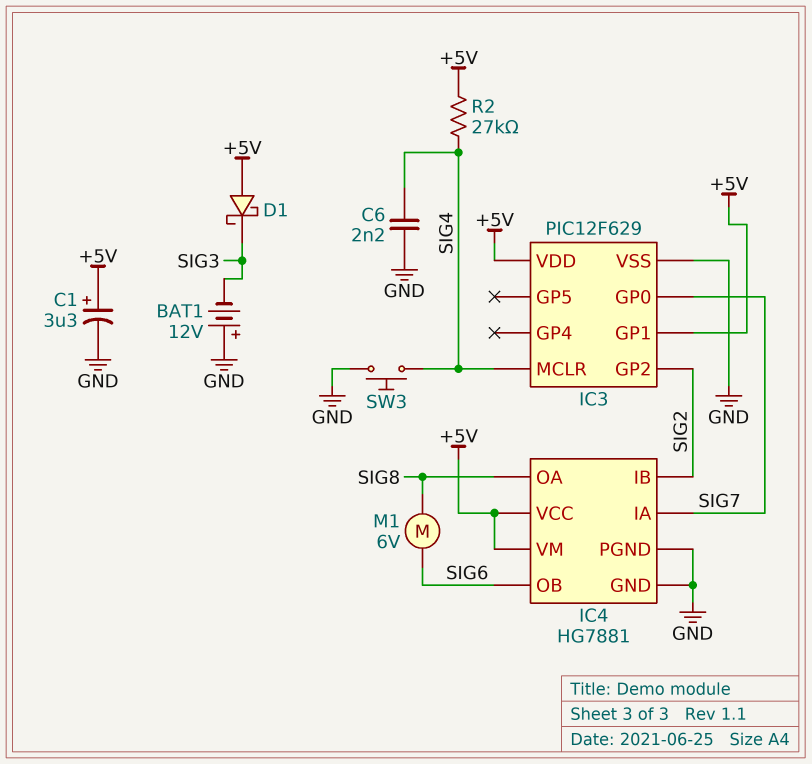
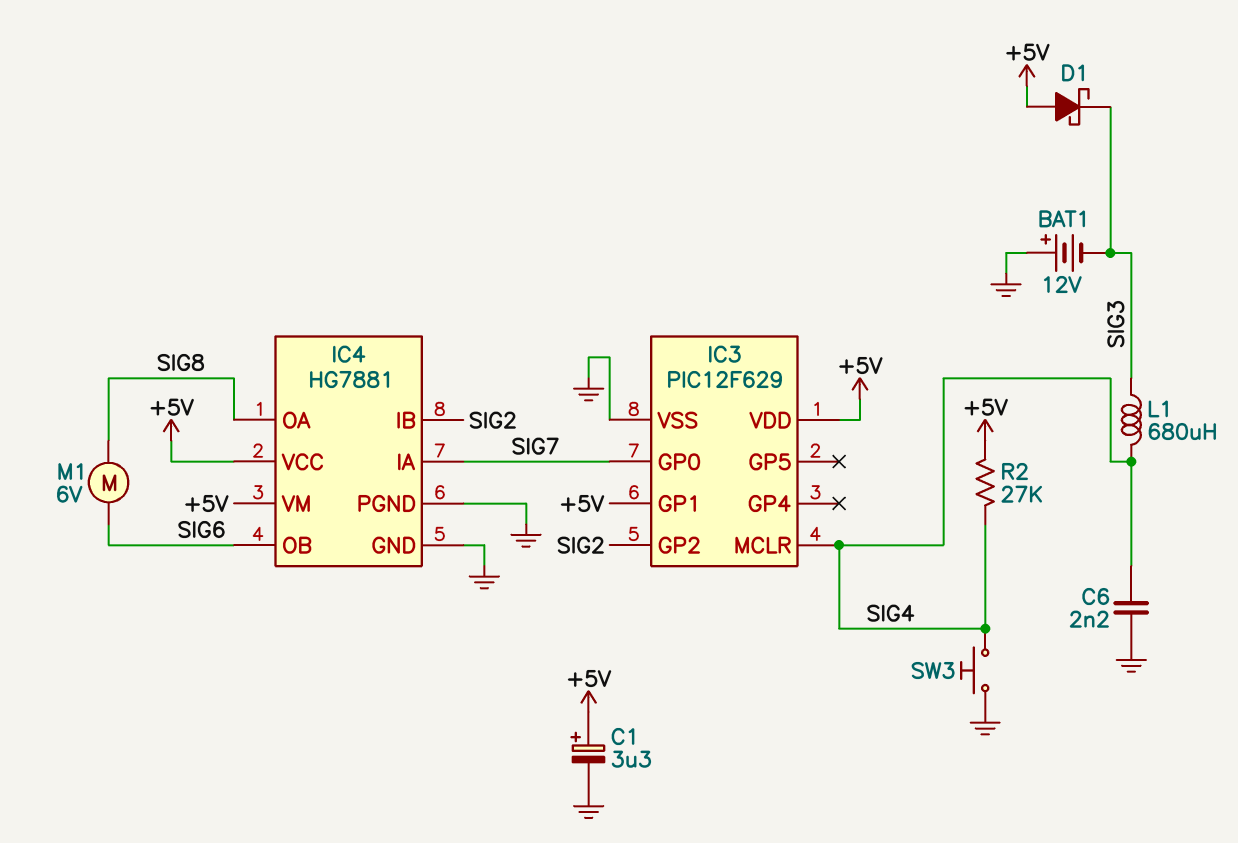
L1: none -> 680uH (SIG3, SIG4)

